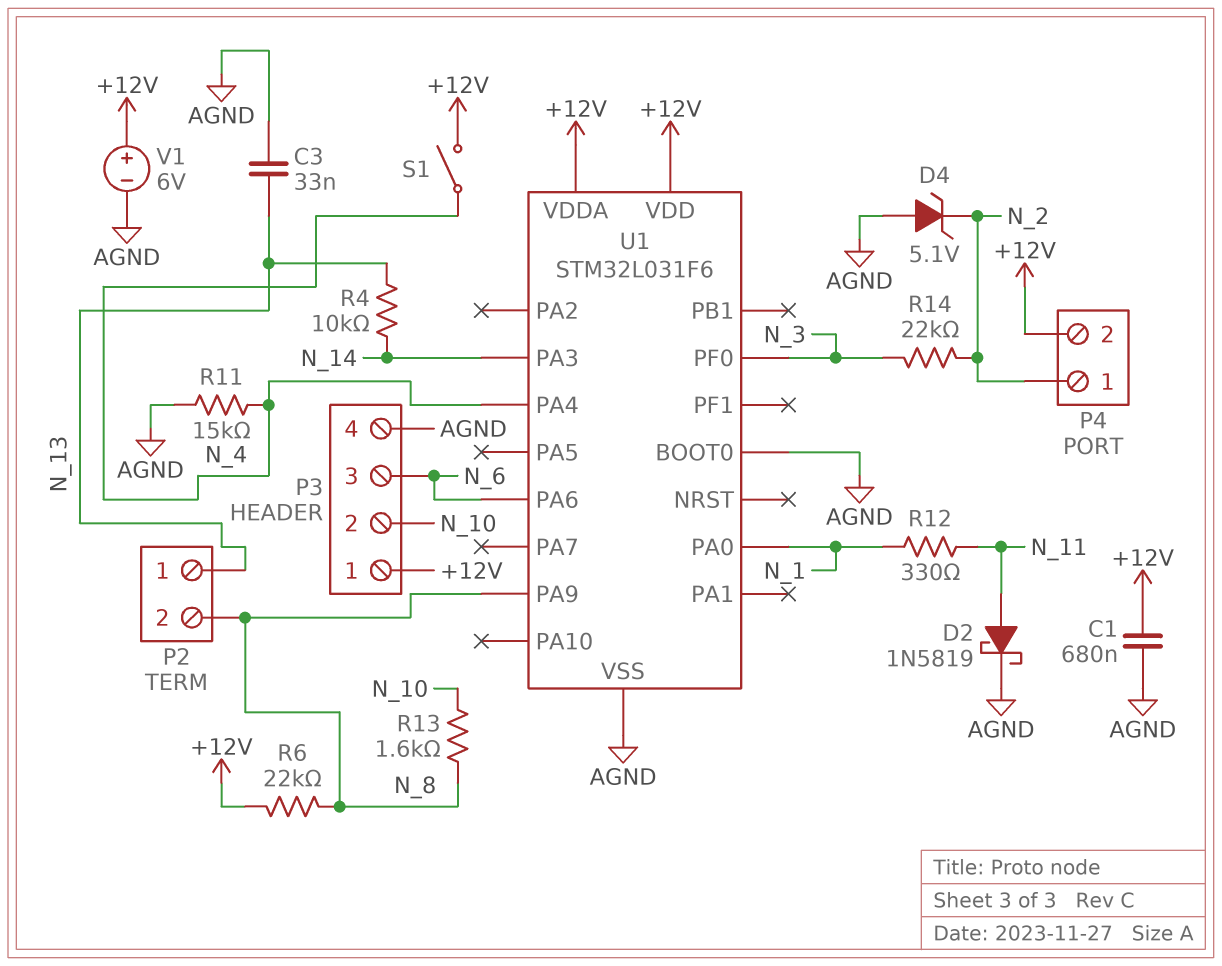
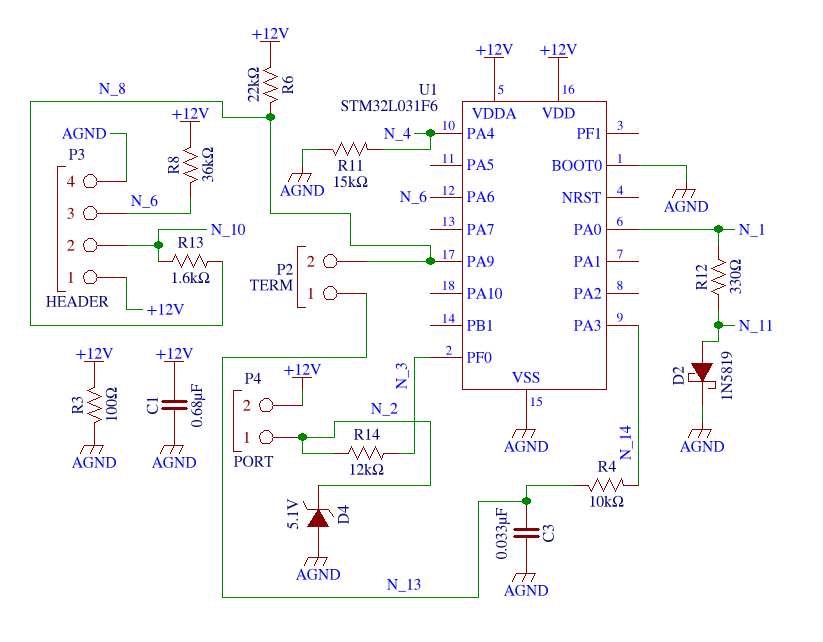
R3: none -> 100 (+12V, AGND)
R8: none -> 36k (+12V, N_6)
R14: 22k (N_2, N_3) -> 12k (N_2, N_3)
S1: switch (+12V, N_4) -> none
V1: 6V (plus +12V, minus AGND) -> none

